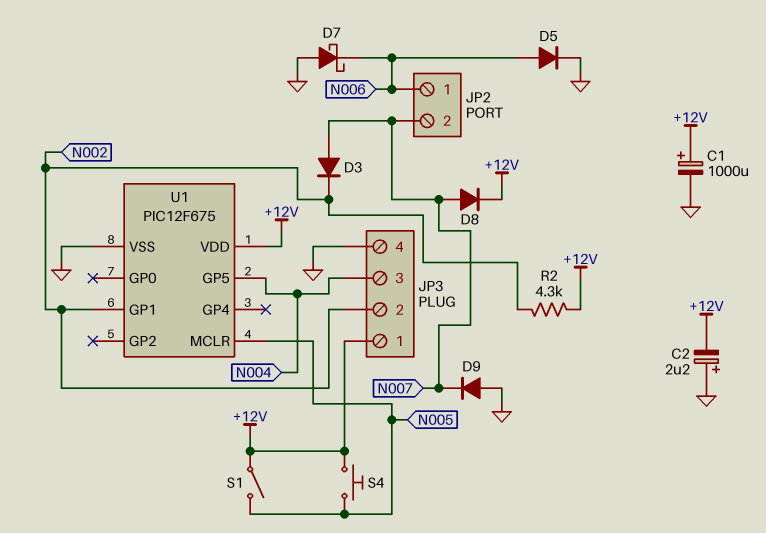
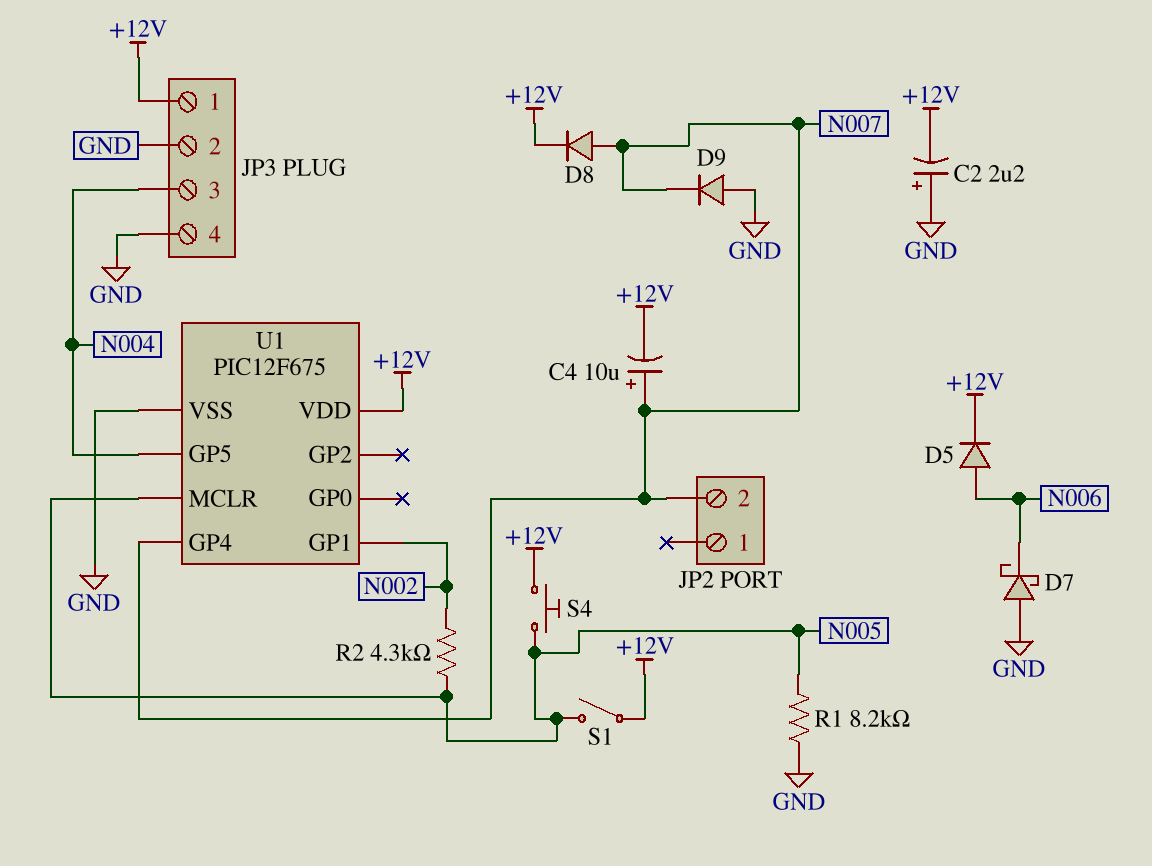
C1: 1000uF (plus +12V, minus GND) -> none
C4: none -> 10uF (plus N007, minus +12V)
D3: diode (A N007, K N002) -> none
D5: diode (A N006, K GND) -> diode (A N006, K +12V)
JP2 pin 1: N006 -> none
JP3 pin 2: N002 -> GND
R1: none -> 8.2k (GND, N005)
R2: 4.3k (+12V, N002) -> 4.3k (N002, N005)
U1 pin GP4: none -> N007

